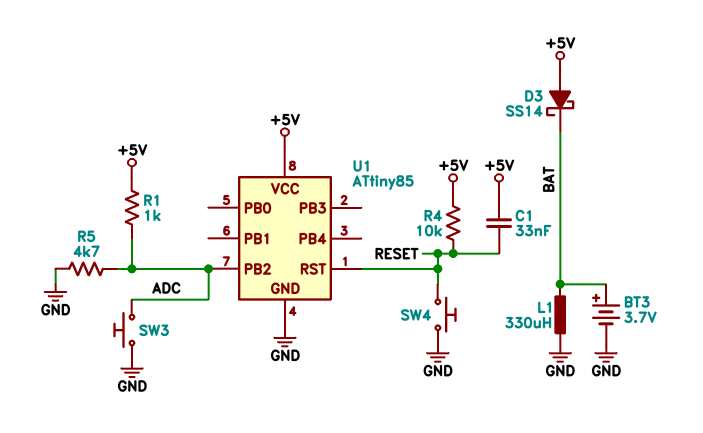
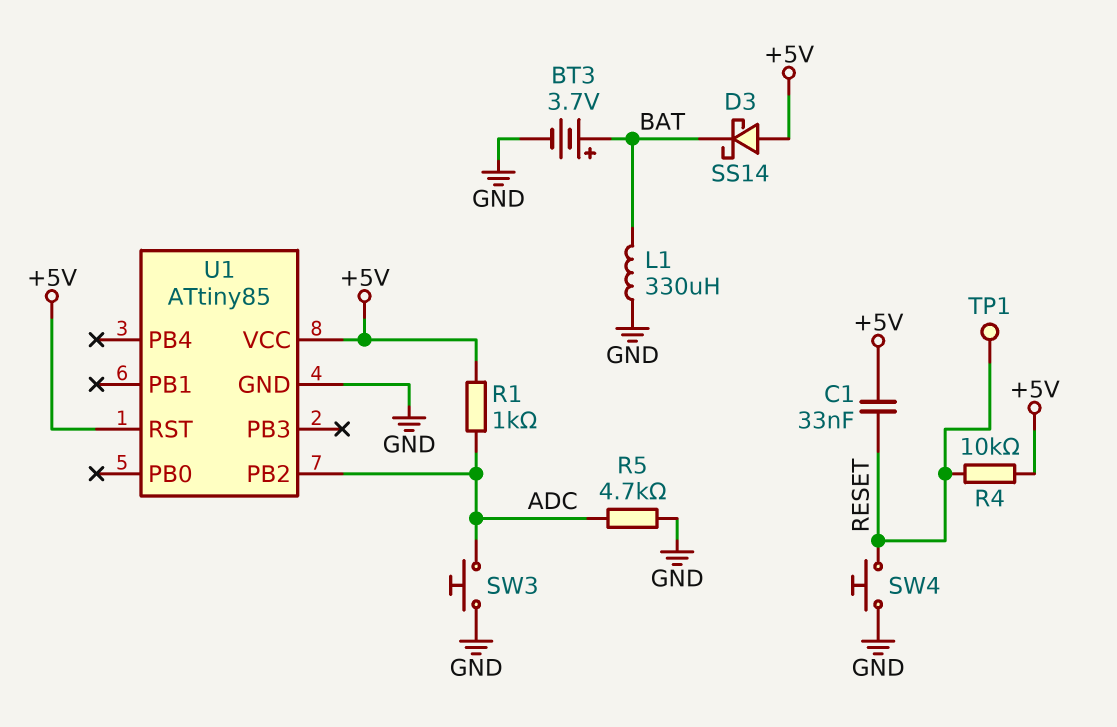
TP1: none -> test point (RESET)
U1 pin RST: RESET -> +5V

